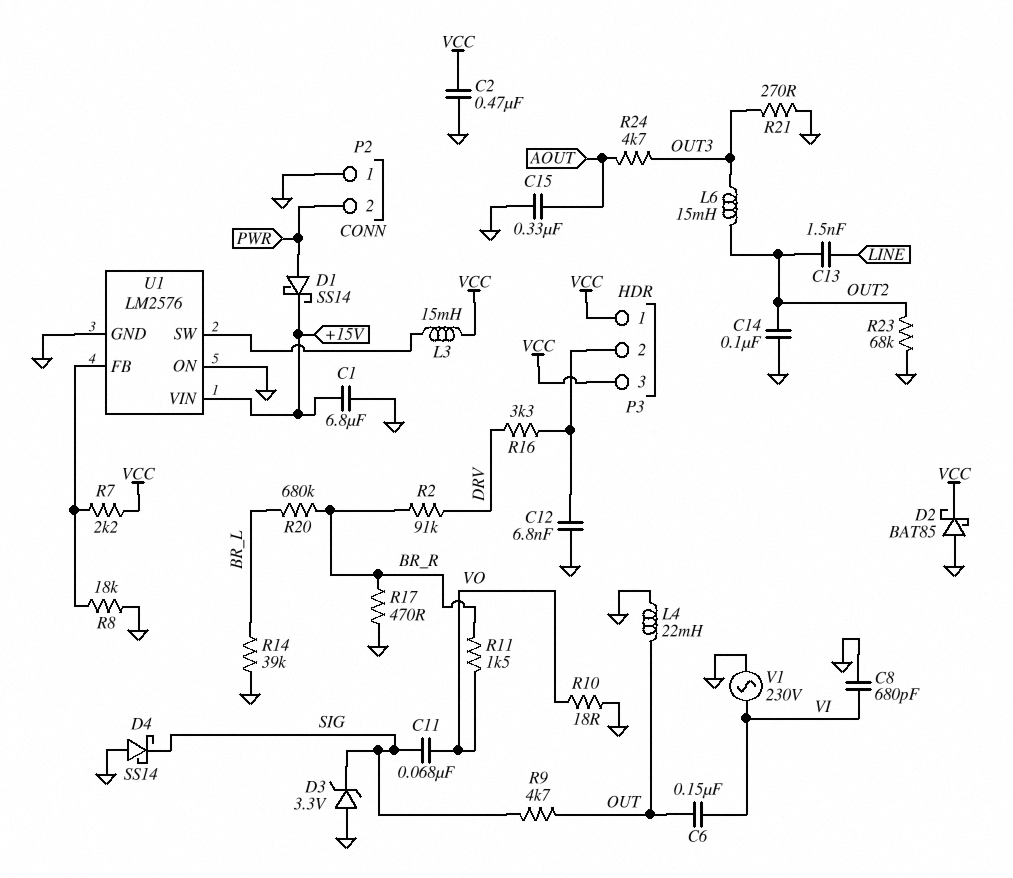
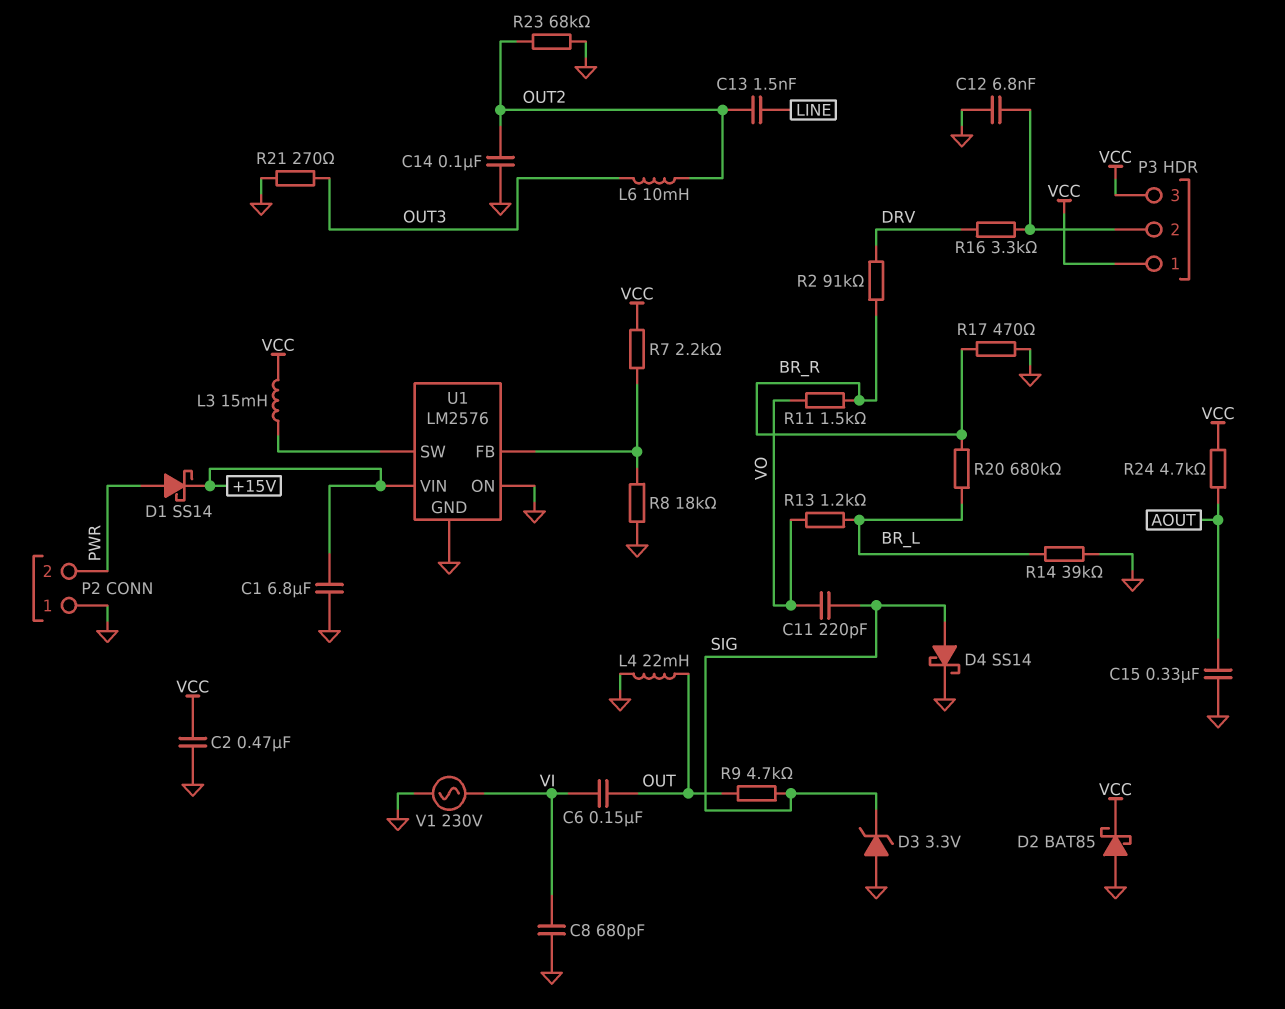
C11: 68nF (SIG, VO) -> 220pF (SIG, VO)
D4: schottky SS14 (A GND, K SIG) -> schottky SS14 (A SIG, K GND)
L6: 15mH (OUT2, OUT3) -> 10mH (OUT2, OUT3)
R10: 18 (GND, VO) -> none
R13: none -> 1.2k (BR_L, VO)
R24: 4.7k (AOUT, OUT3) -> 4.7k (AOUT, VCC)

